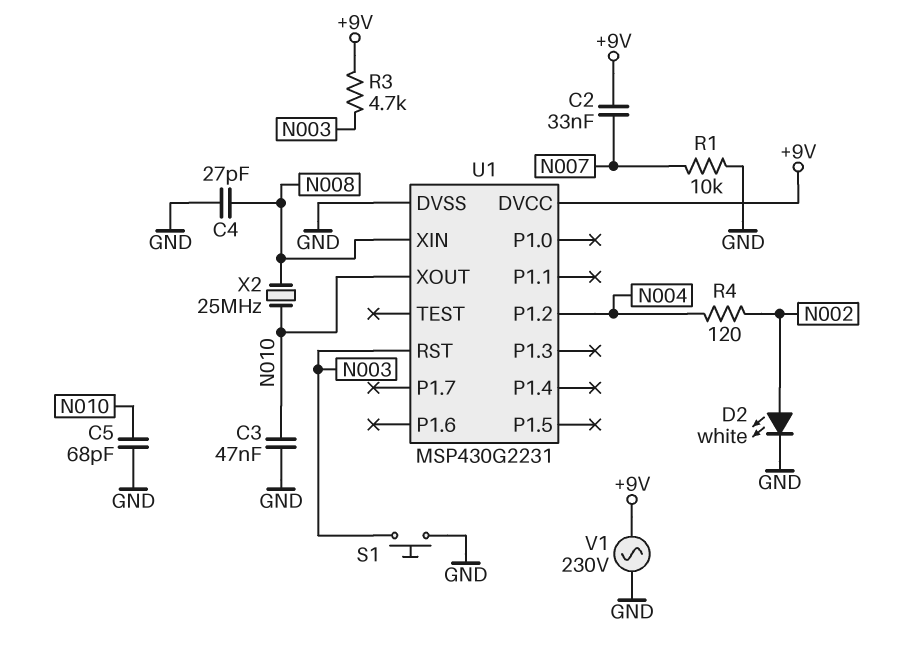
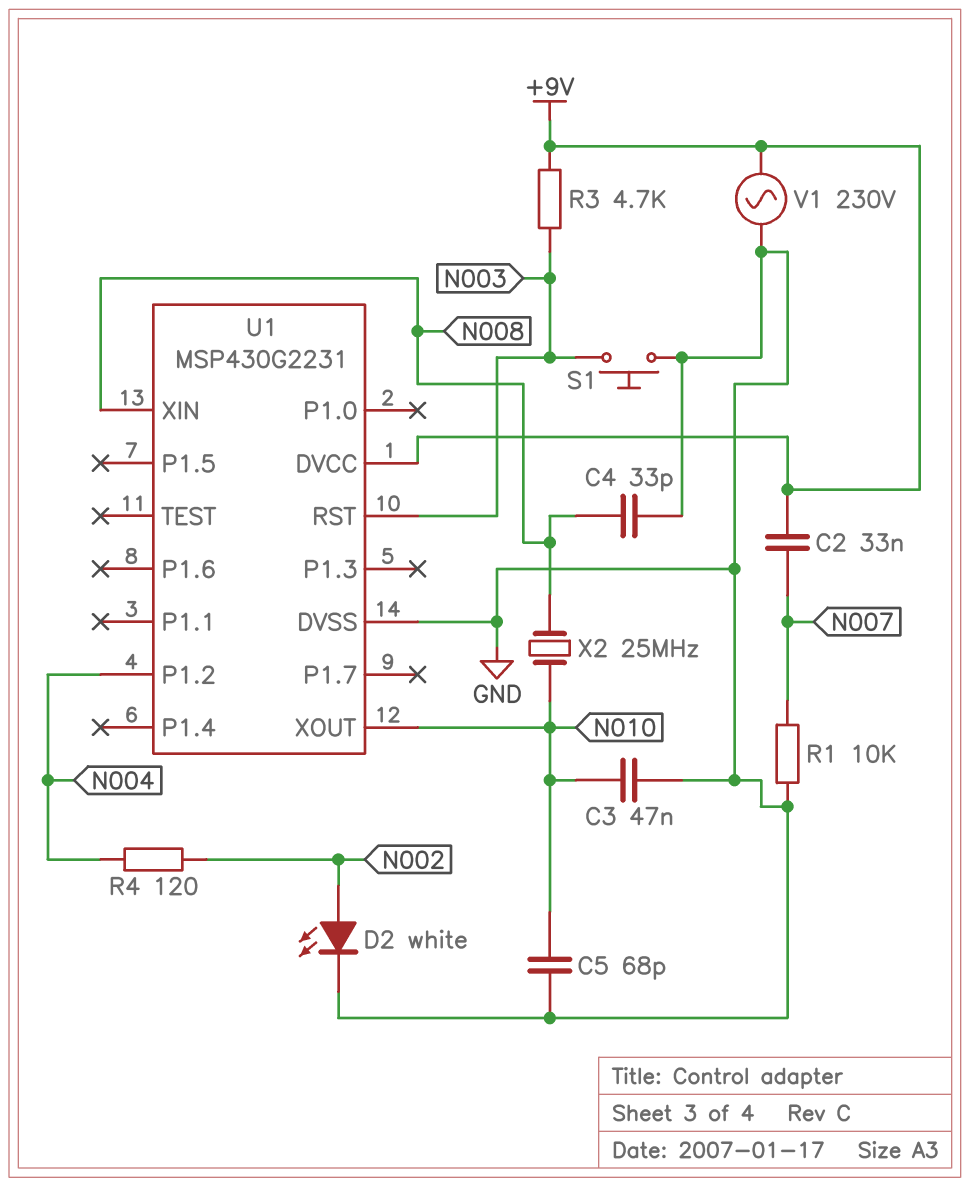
C4: 27pF (GND, N008) -> 33pF (GND, N008)

